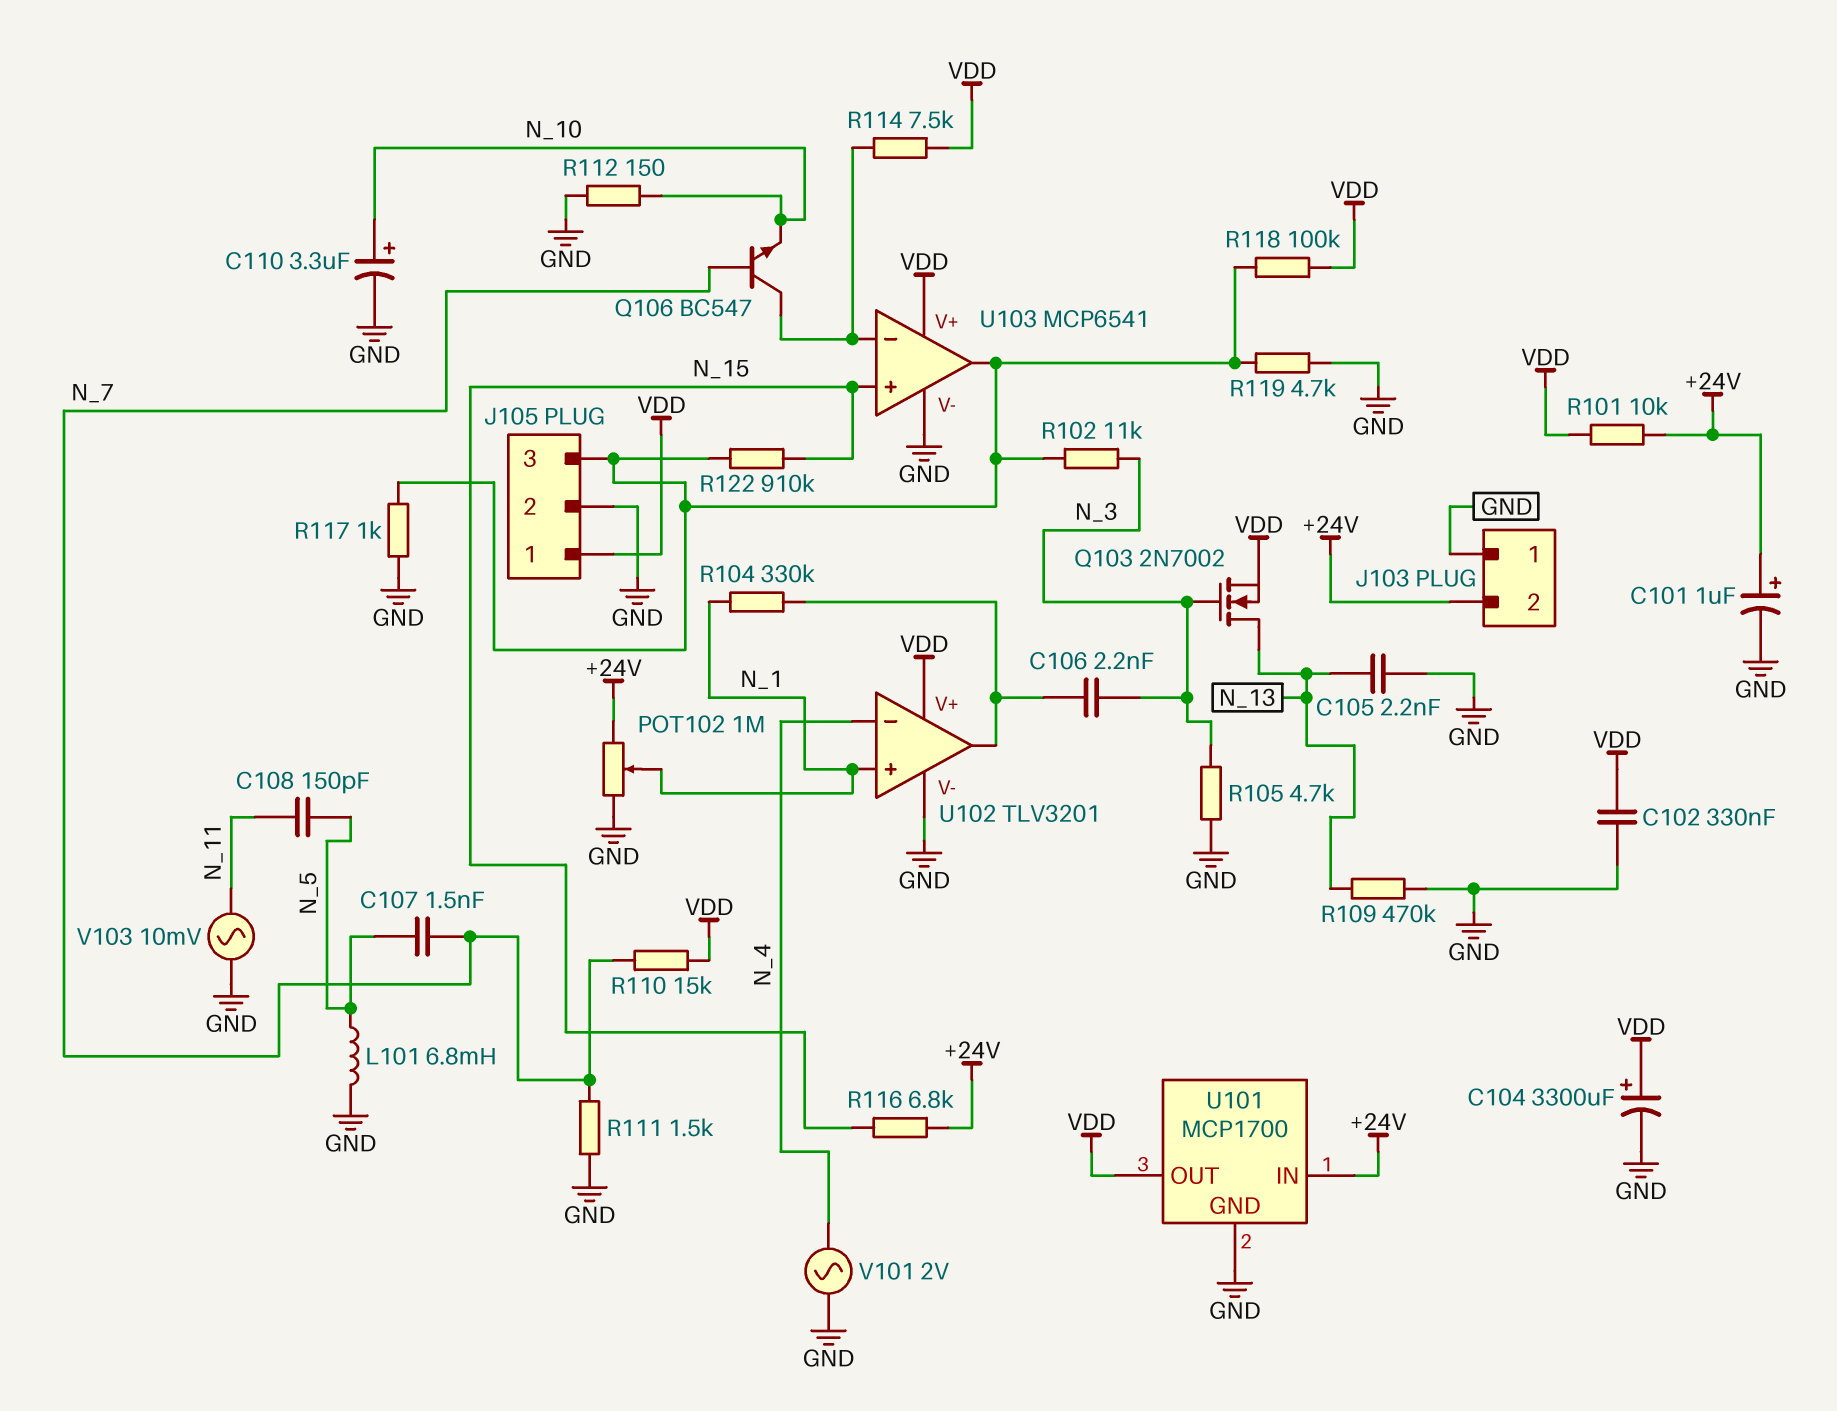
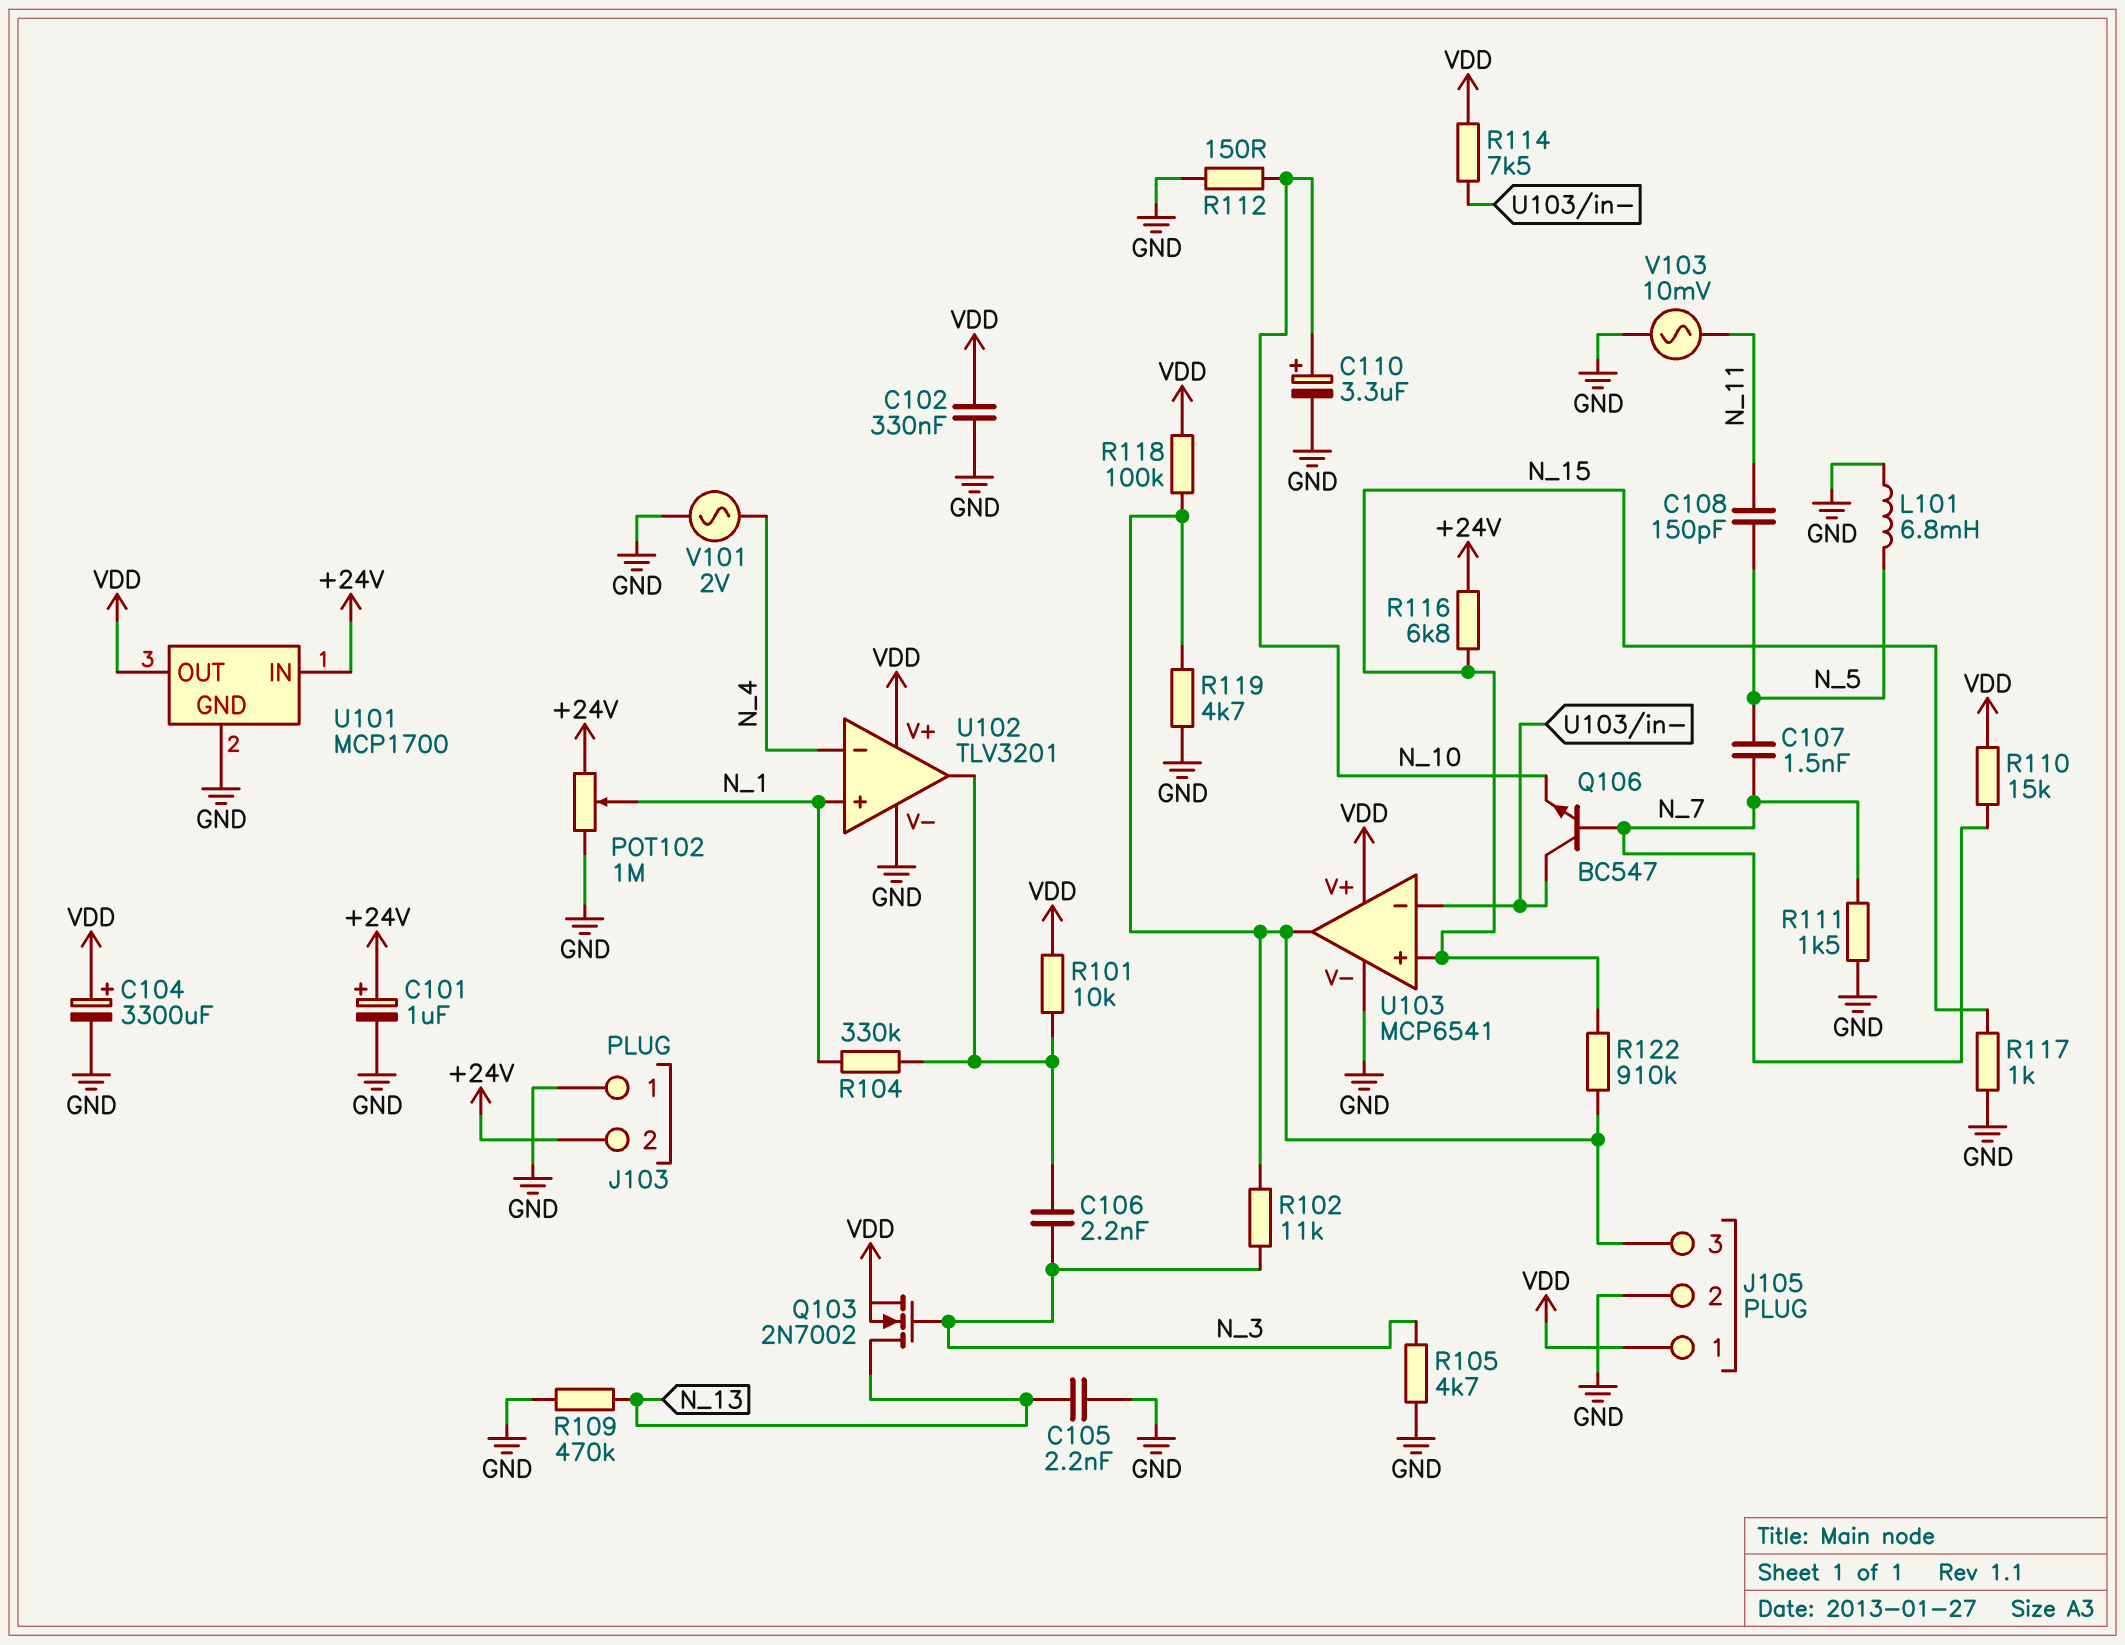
R101: 10k (+24V, VDD) -> 10k (U102/out, VDD)
R117: 1k (GND, J105/3) -> 1k (GND, N_15)

